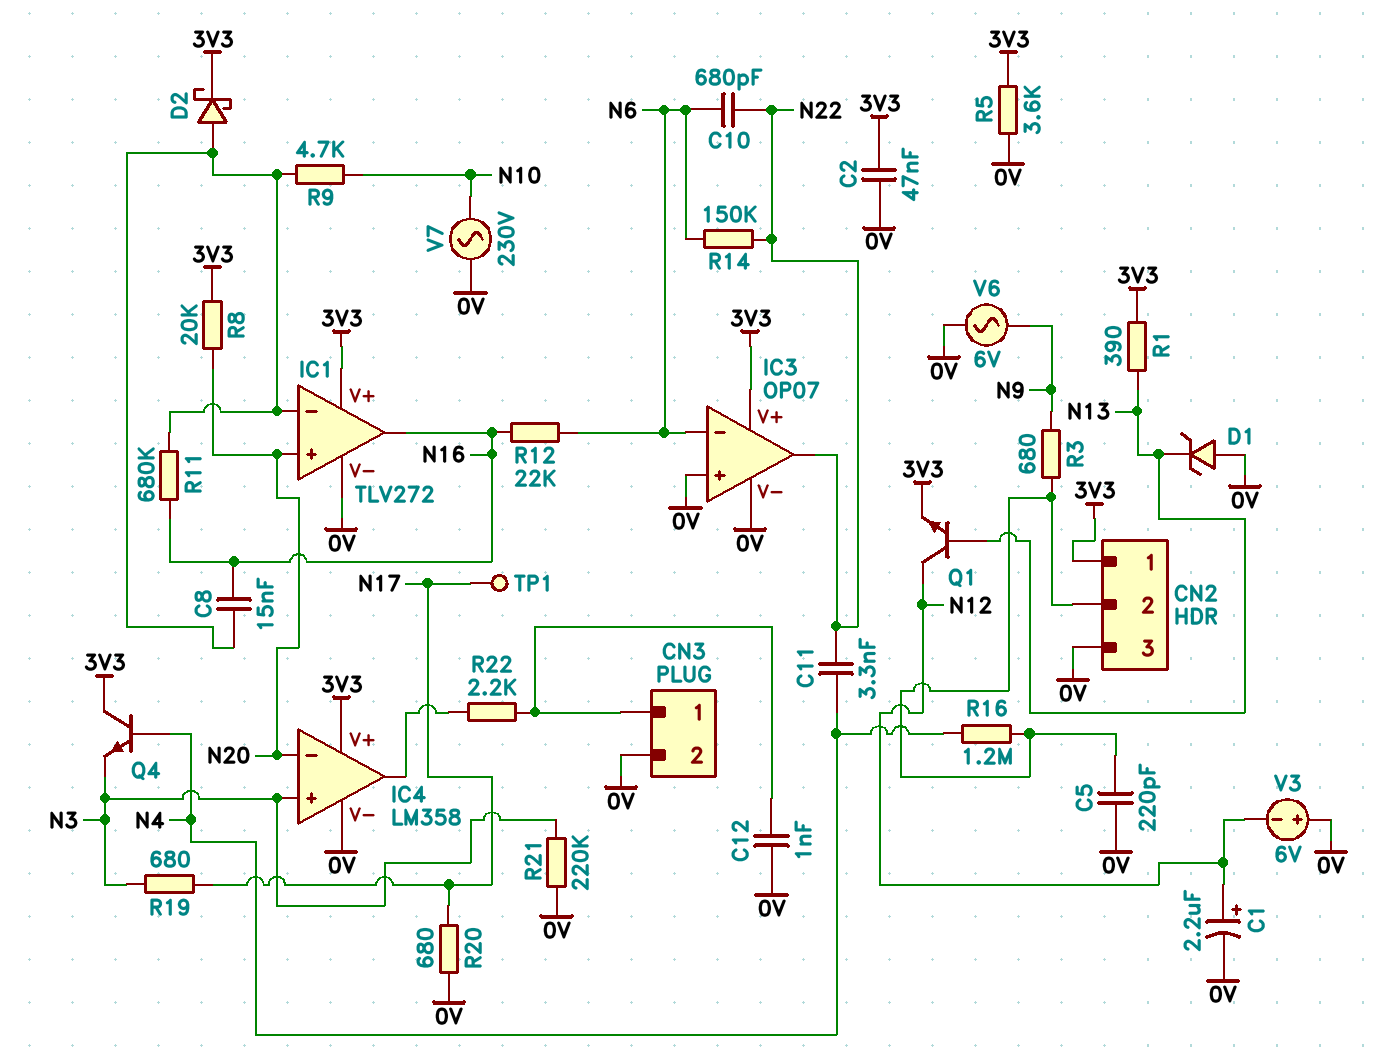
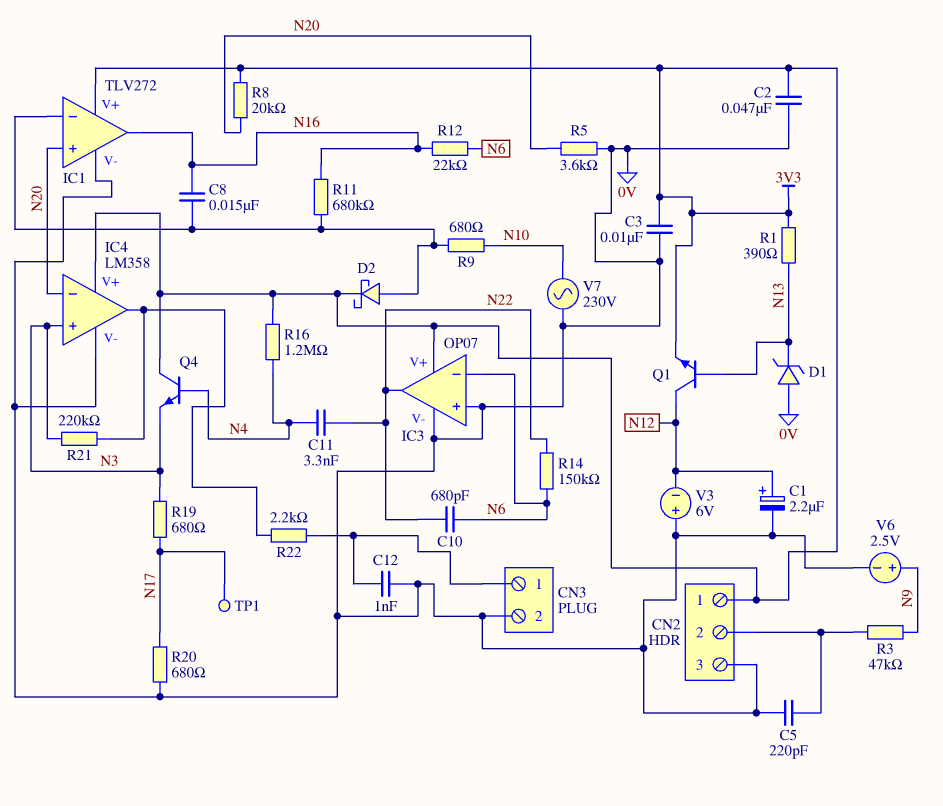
C3: none -> 10nF (0V, 3V3)
R3: 680 (CN2/2, N9) -> 47k (CN2/2, N9)
R5: 3.6k (0V, 3V3) -> 3.6k (0V, N20)
R9: 4.7k (IC1/in-, N10) -> 680 (IC1/in-, N10)
R16: 1.2M (CN2/2, N4) -> 1.2M (3V3, N4)
R21: 220k (0V, N3) -> 220k (IC4/out, N3)
V6: AC 6V (0V, N9) -> 2.5V (plus N9, minus 0V)

